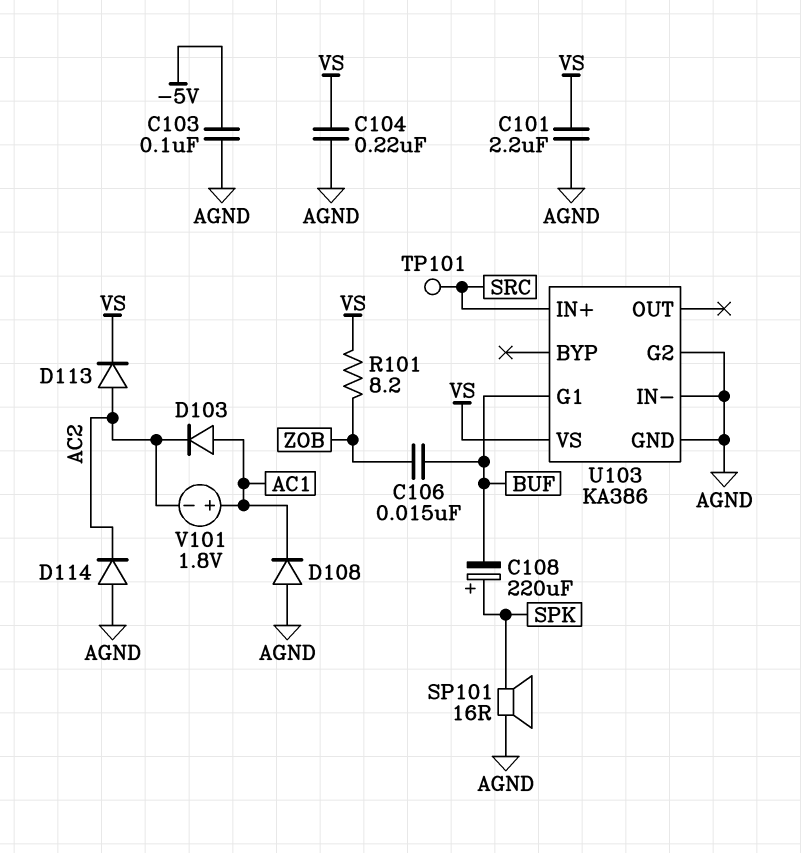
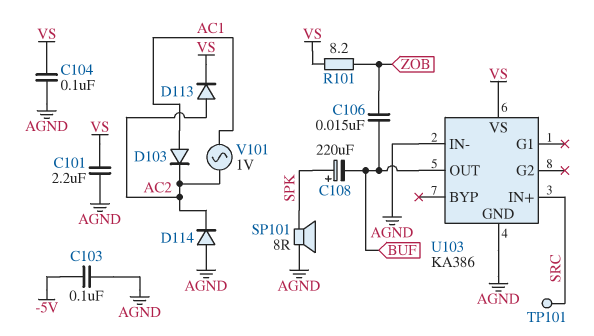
C104: 220nF (AGND, VS) -> 100nF (AGND, VS)
D108: diode (A AGND, K AC1) -> none
SP101: speaker 16R (AGND, SPK) -> speaker 8R (AGND, SPK)
U103 pin G1: BUF -> none
U103 pin G2: AGND -> none
U103 pin OUT: none -> BUF
V101: 1.8V (plus AC1, minus AC2) -> AC 1V (AC1, AC2)

